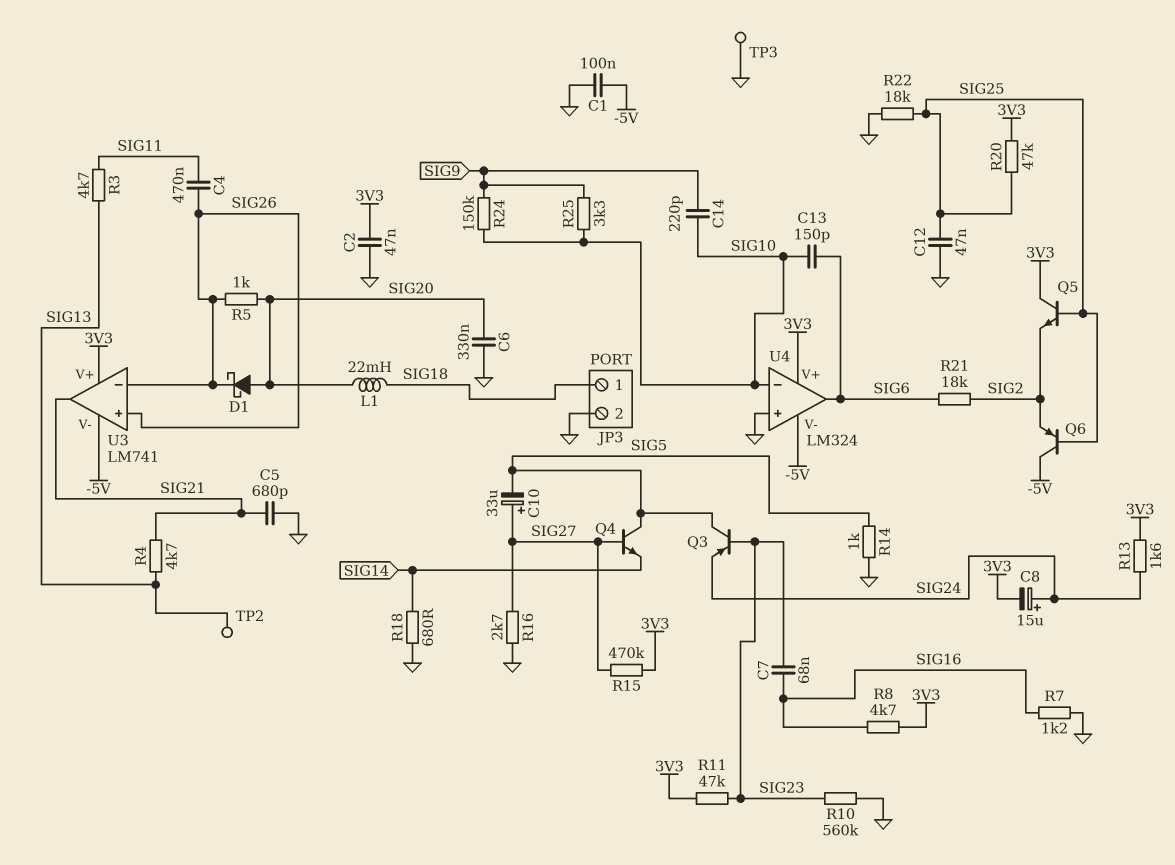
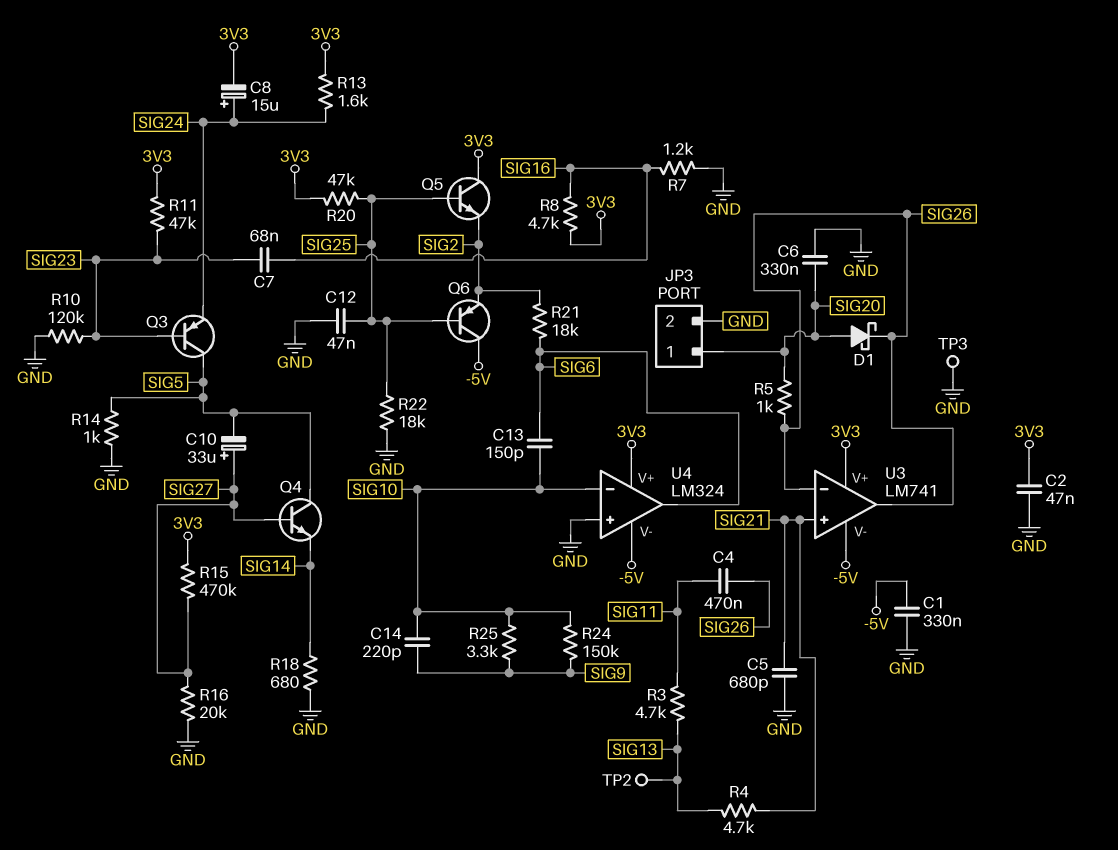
C1: 100nF (-5V, GND) -> 330nF (-5V, GND)
JP3 pin 1: SIG18 -> SIG20
L1: 22mH (SIG18, SIG20) -> none
R10: 560k (GND, SIG23) -> 120k (GND, SIG23)
R16: 2.7k (GND, SIG27) -> 20k (GND, SIG27)
U3 pin in+: SIG26 -> SIG21
U3 pin out: SIG21 -> SIG26

